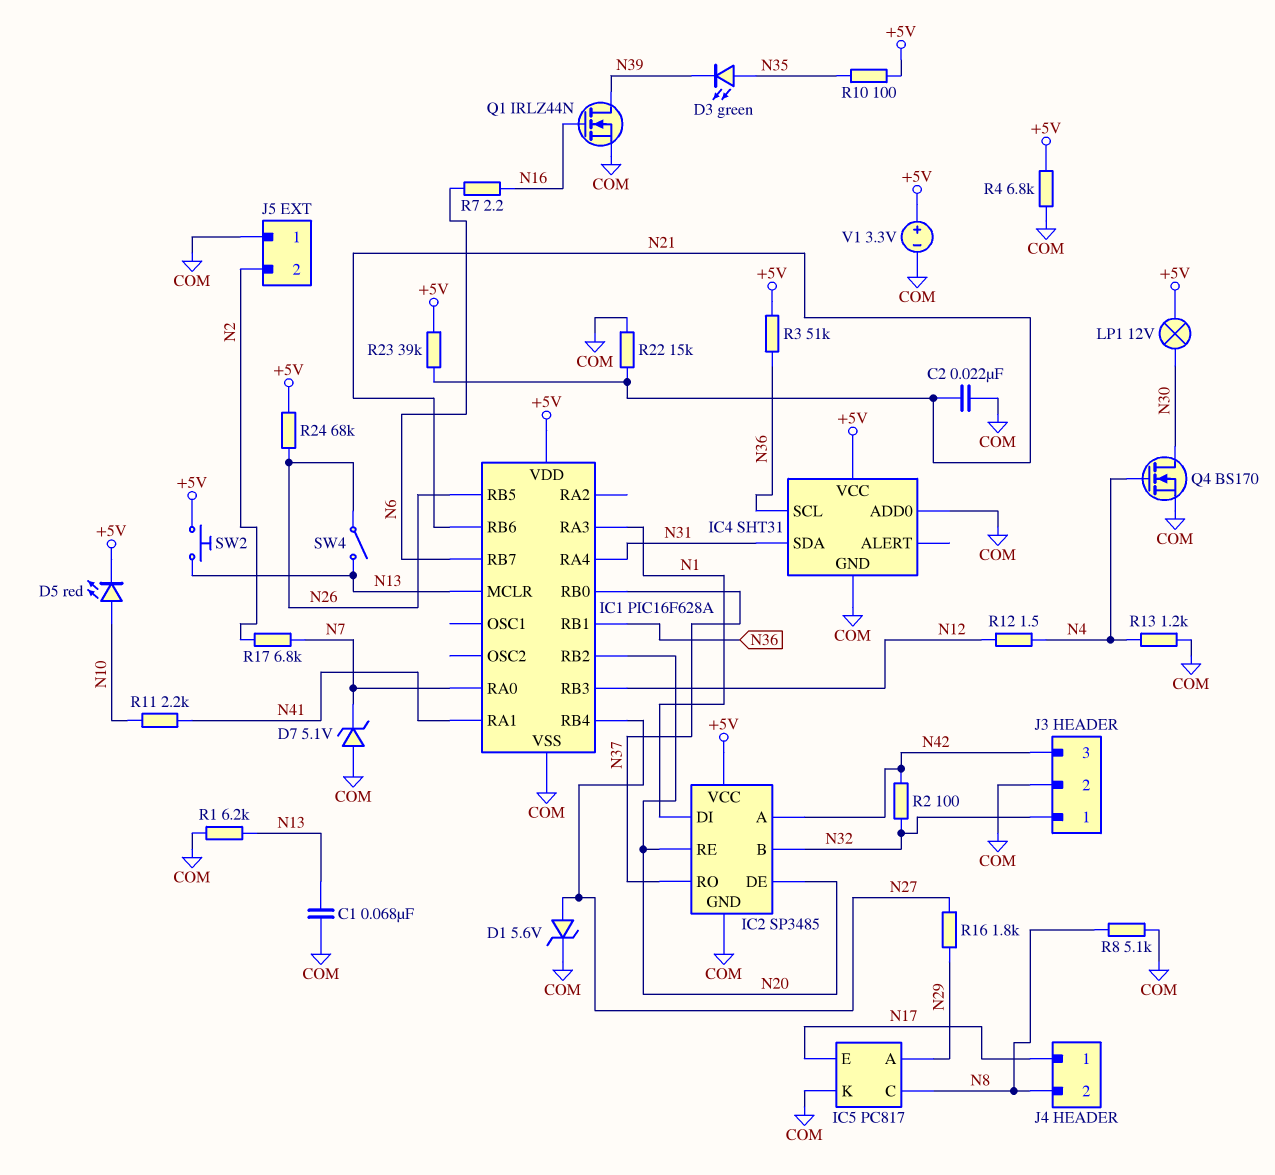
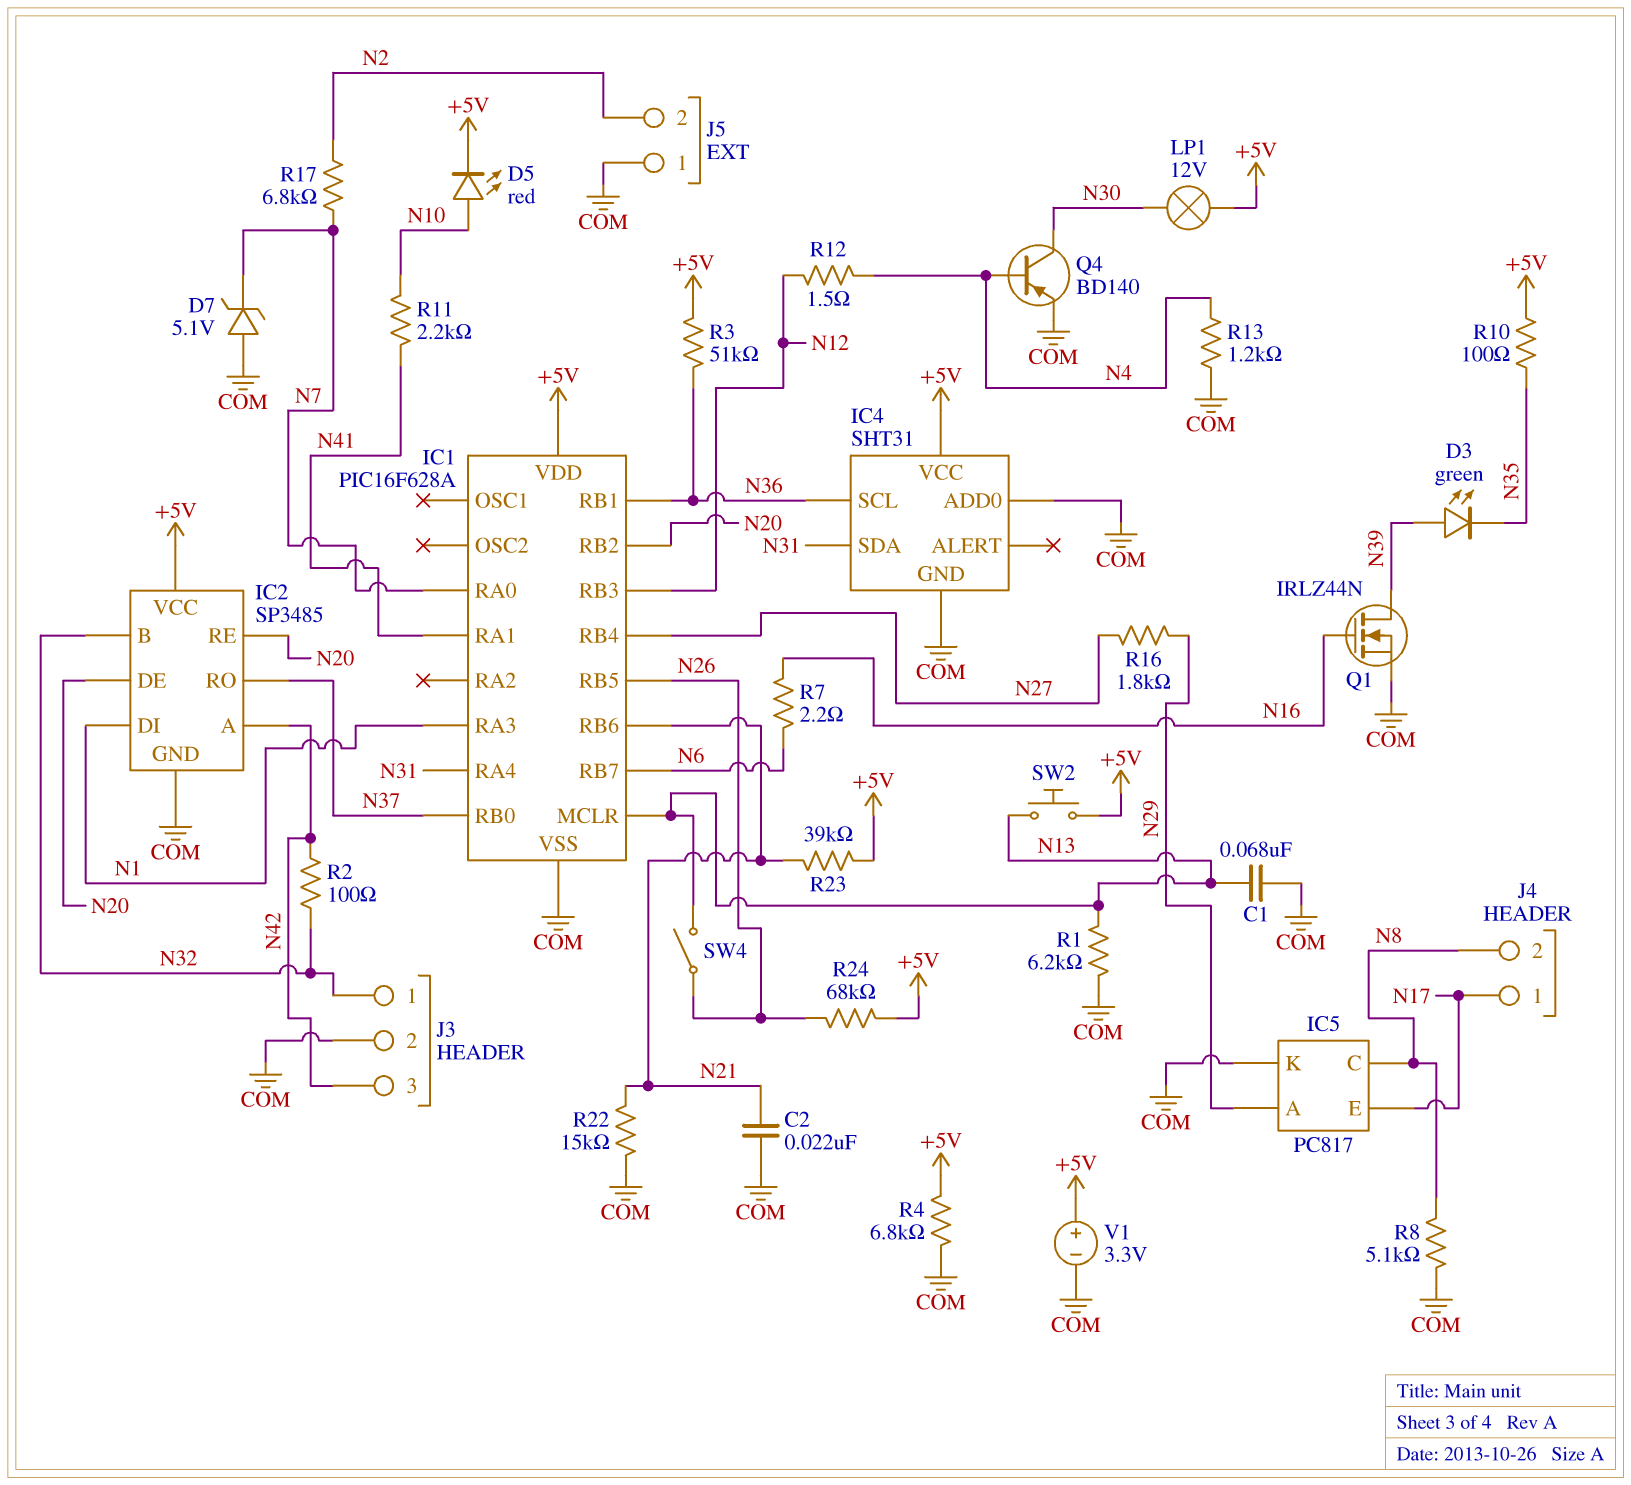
D1: zener 5.6V (A N27, K COM) -> none
D3: LED green (A N35, K N39) -> LED green (A N39, K N35)
Q4: NMOS BS170 (G N4, D N30, S COM) -> PNP BD140 (B N4, C N30, E COM)

